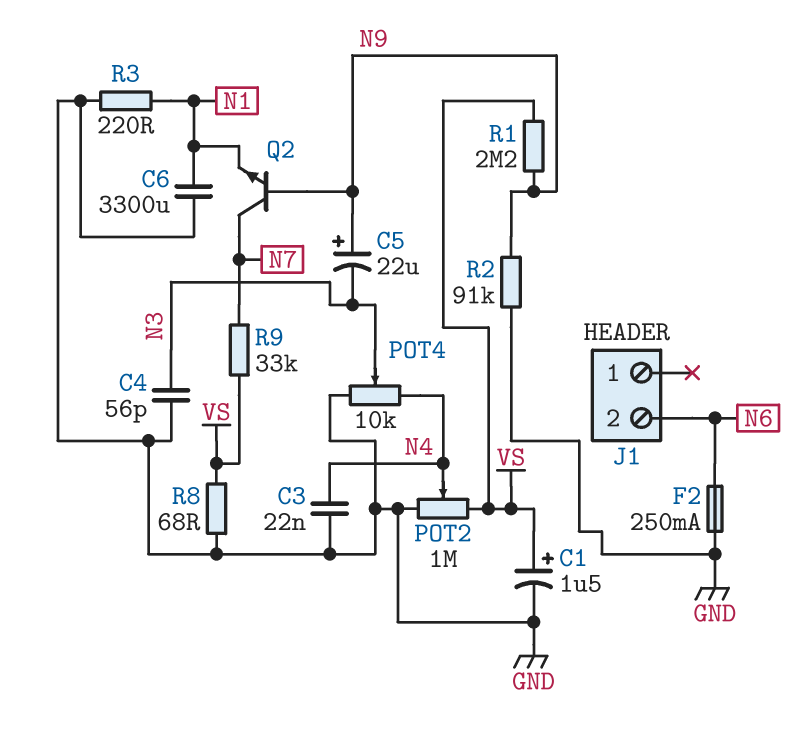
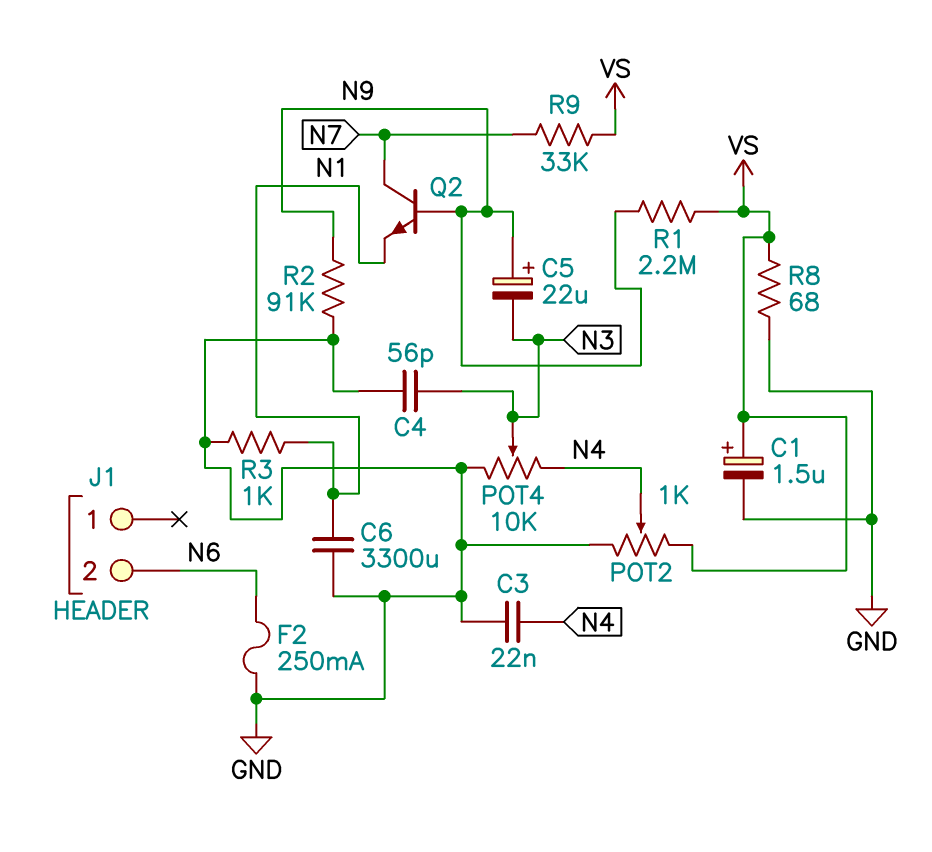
POT2: 1M (GND, VS, wiper N4) -> 1k (GND, VS, wiper N4)
R3: 220 (GND, N1) -> 1k (GND, N1)

